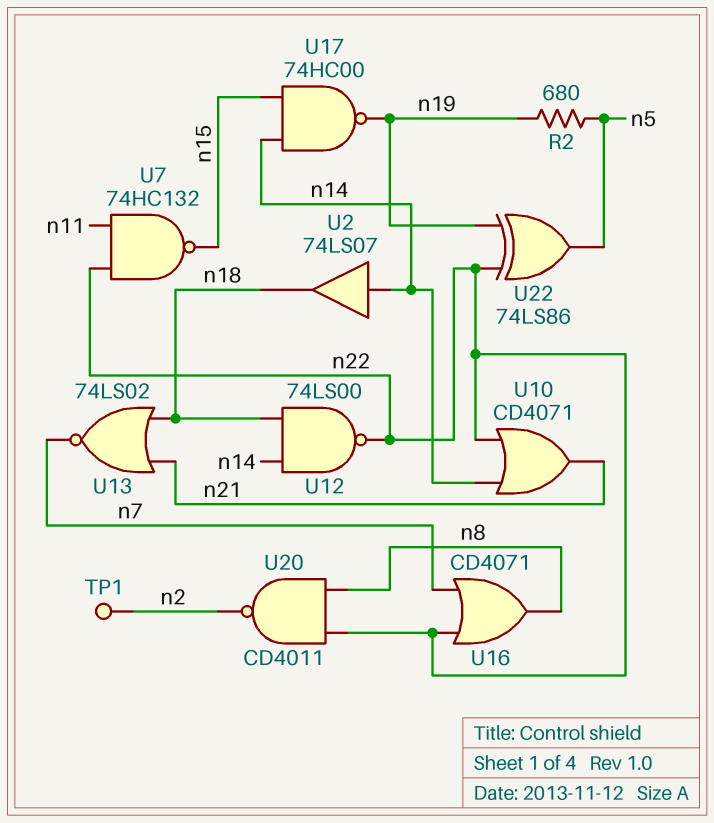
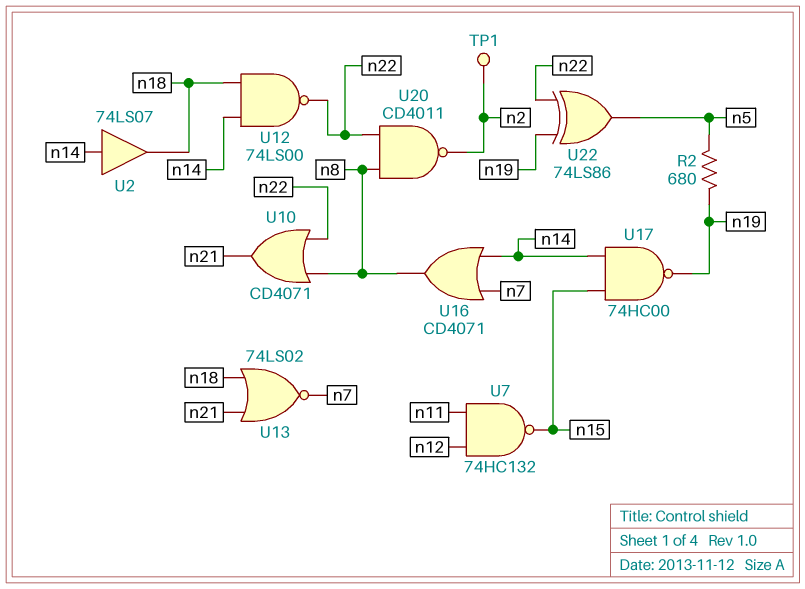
U7: NAND 74HC132 (in n11, in n22, out n15) -> NAND 74HC132 (in n11, in n12, out n15)
U10: OR CD4071 (in n14, in n22, out n21) -> OR CD4071 (in n8, in n22, out n21)
U16: OR CD4071 (in n7, in n22, out n8) -> OR CD4071 (in n7, in n14, out n8)

